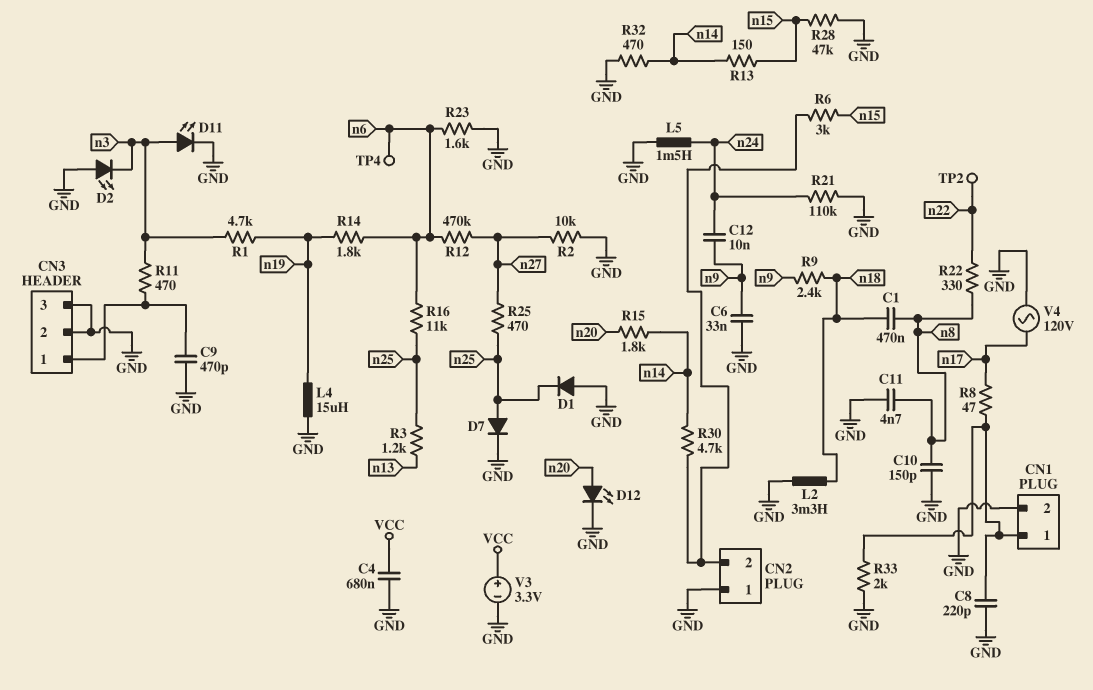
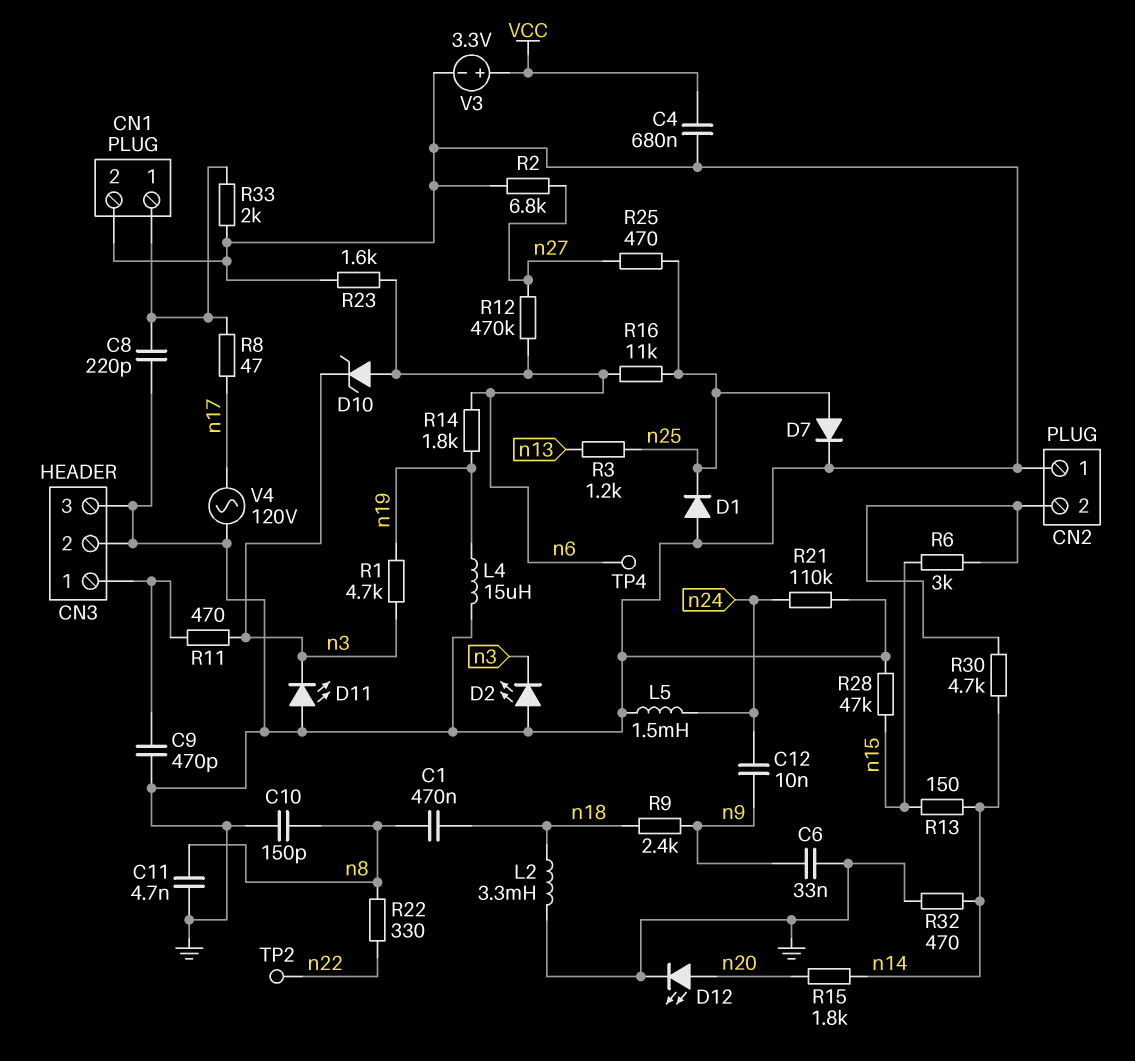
D10: none -> zener (A n6, K n3)
D11: LED (A n3, K GND) -> LED (A GND, K n3)
R2: 10k (GND, n27) -> 6.8k (GND, n27)

